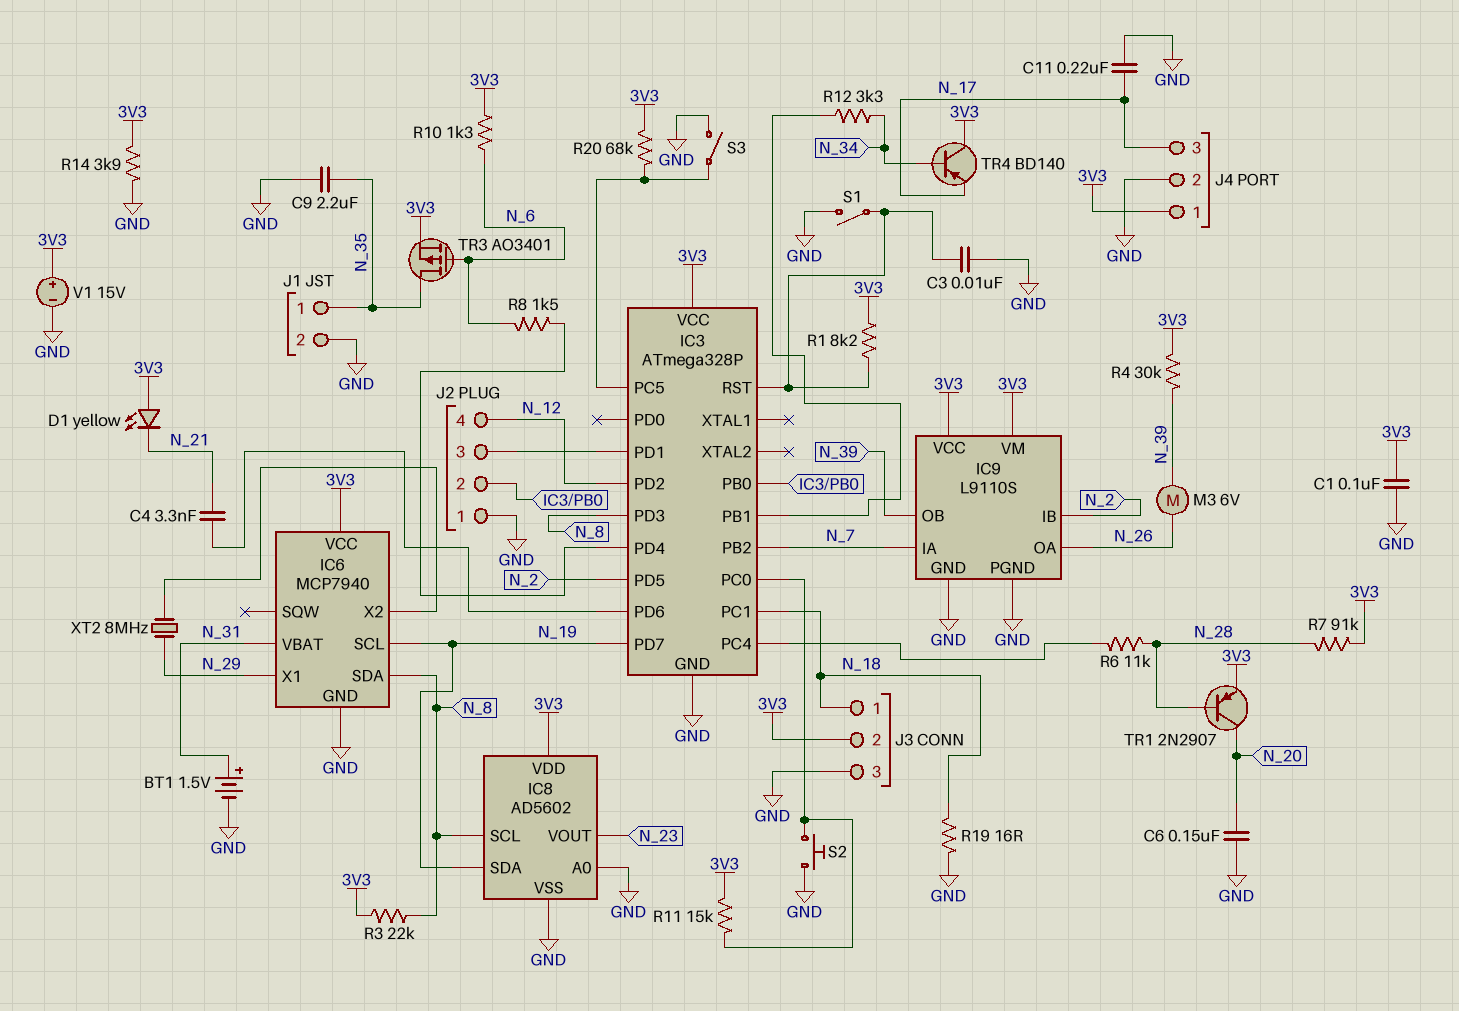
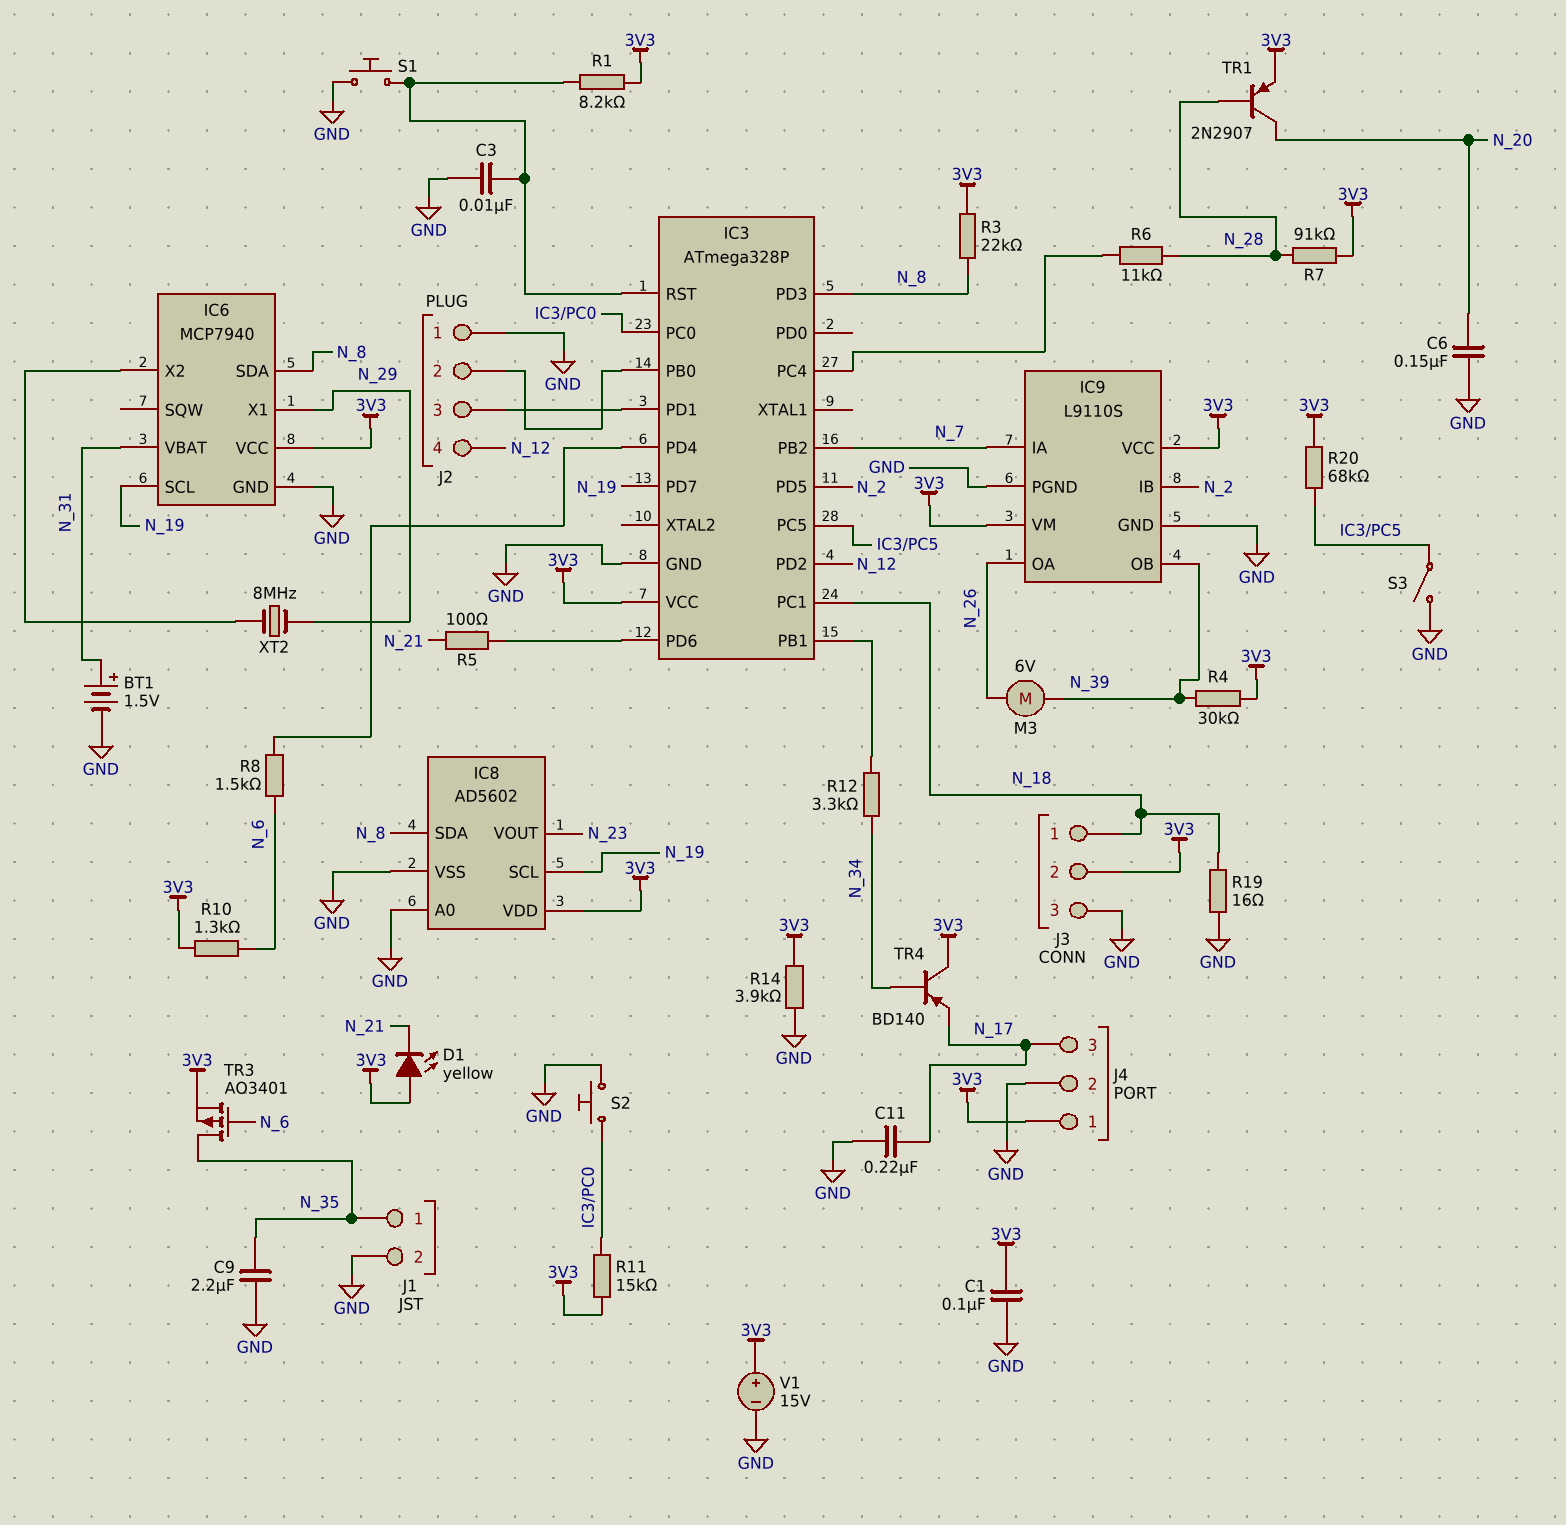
C4: 3.3nF (IC3/PD6, N_21) -> none
IC8 pin SCL: N_8 -> N_19
IC8 pin SDA: N_19 -> N_8
R5: none -> 100 (IC3/PD6, N_21)
S1: switch (GND, IC3/RST) -> button (GND, IC3/RST)

